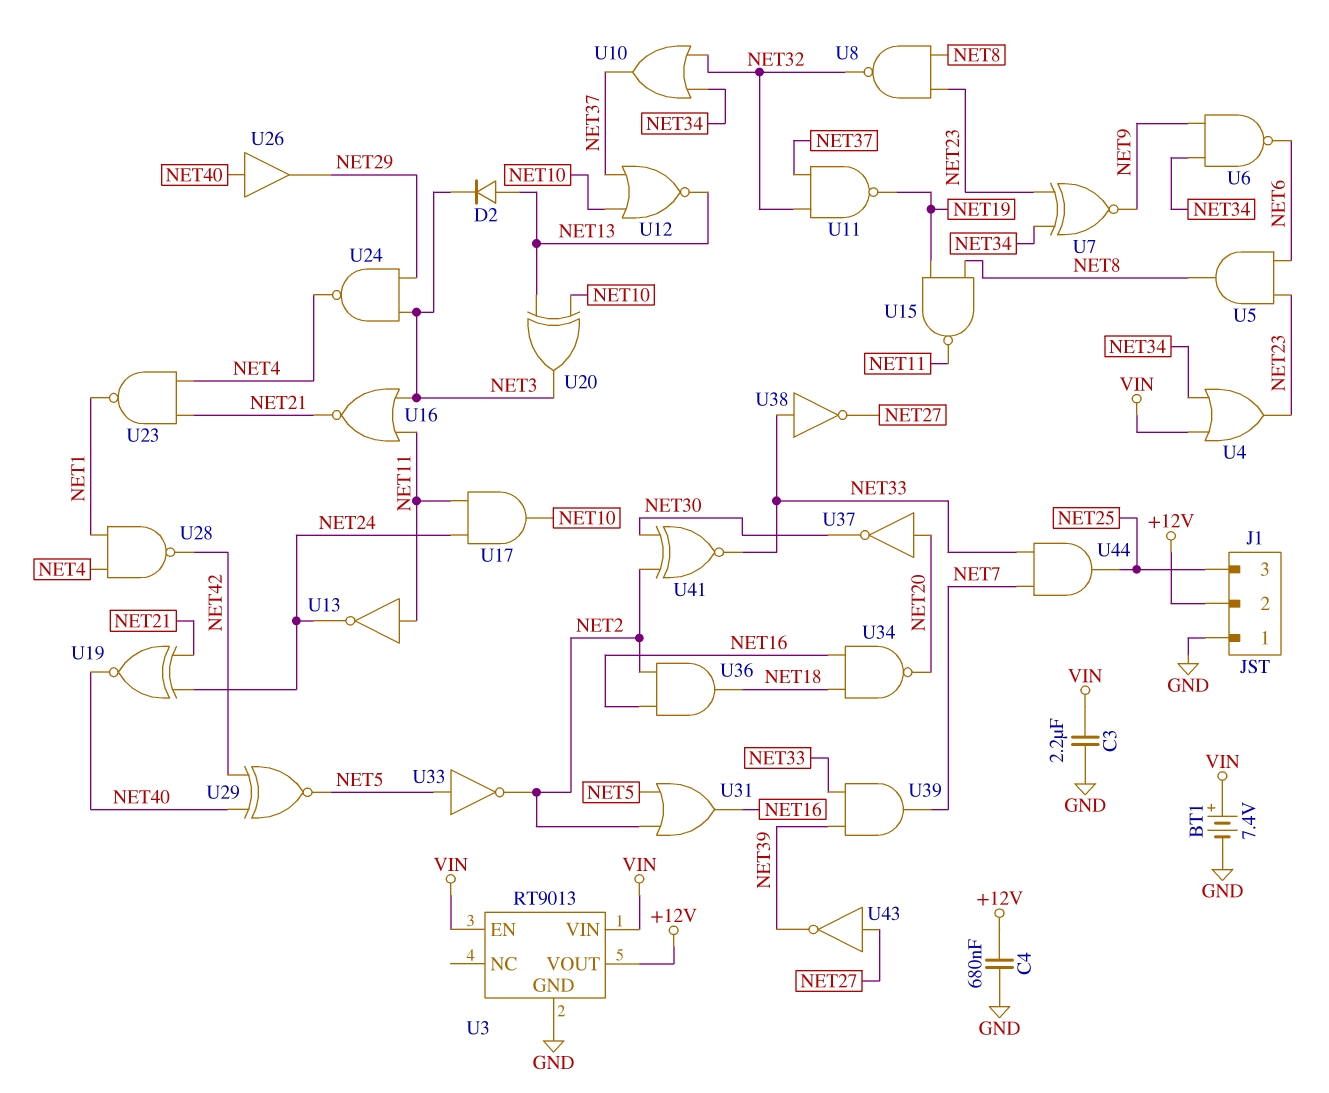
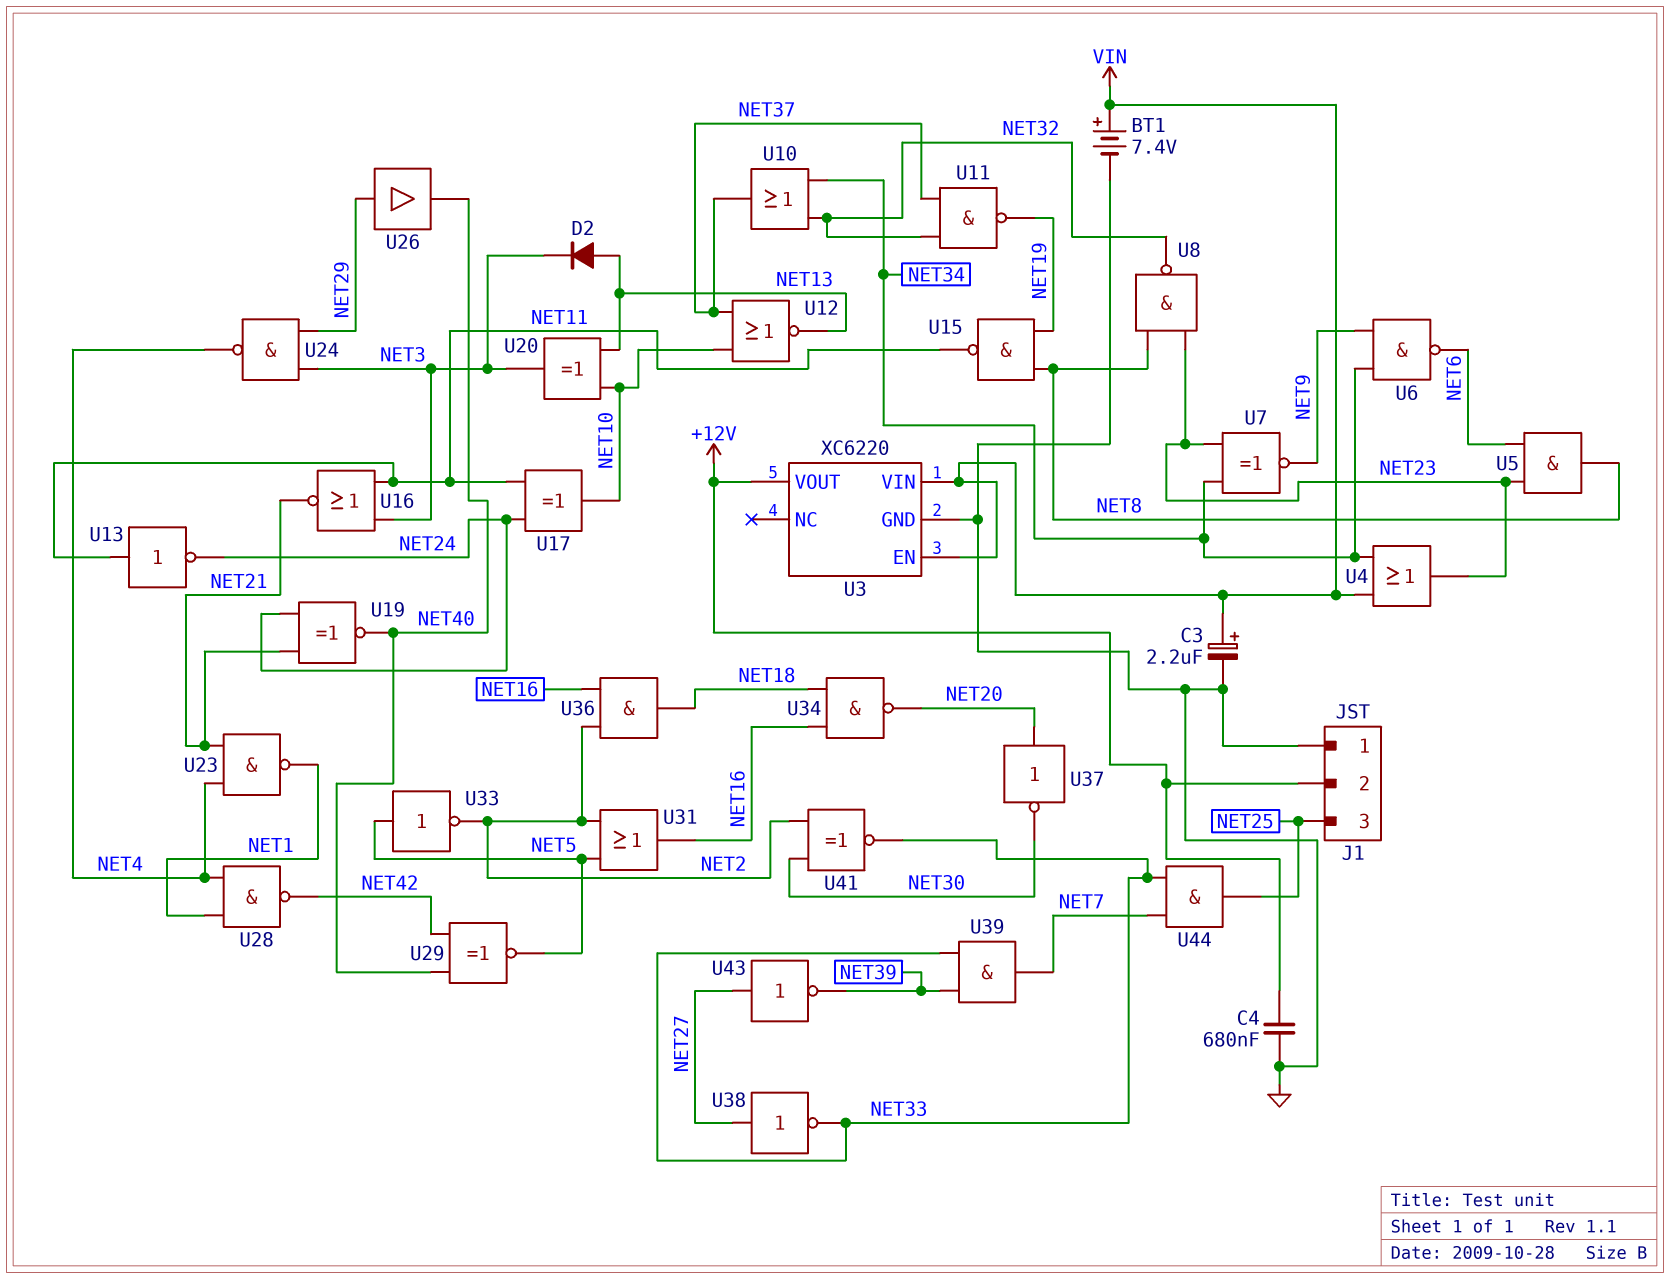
C3: 2.2uF (GND, VIN) -> 2.2uF (plus VIN, minus GND)
U3: RT9013 -> XC6220
U17: AND (in NET11, in NET24, out NET10) -> XOR (in NET11, in NET24, out NET10)
U26: buffer (in NET40, out NET29) -> buffer (in NET29, out NET40)
U38: NOT (in NET33, out NET27) -> NOT (in NET27, out NET33)

